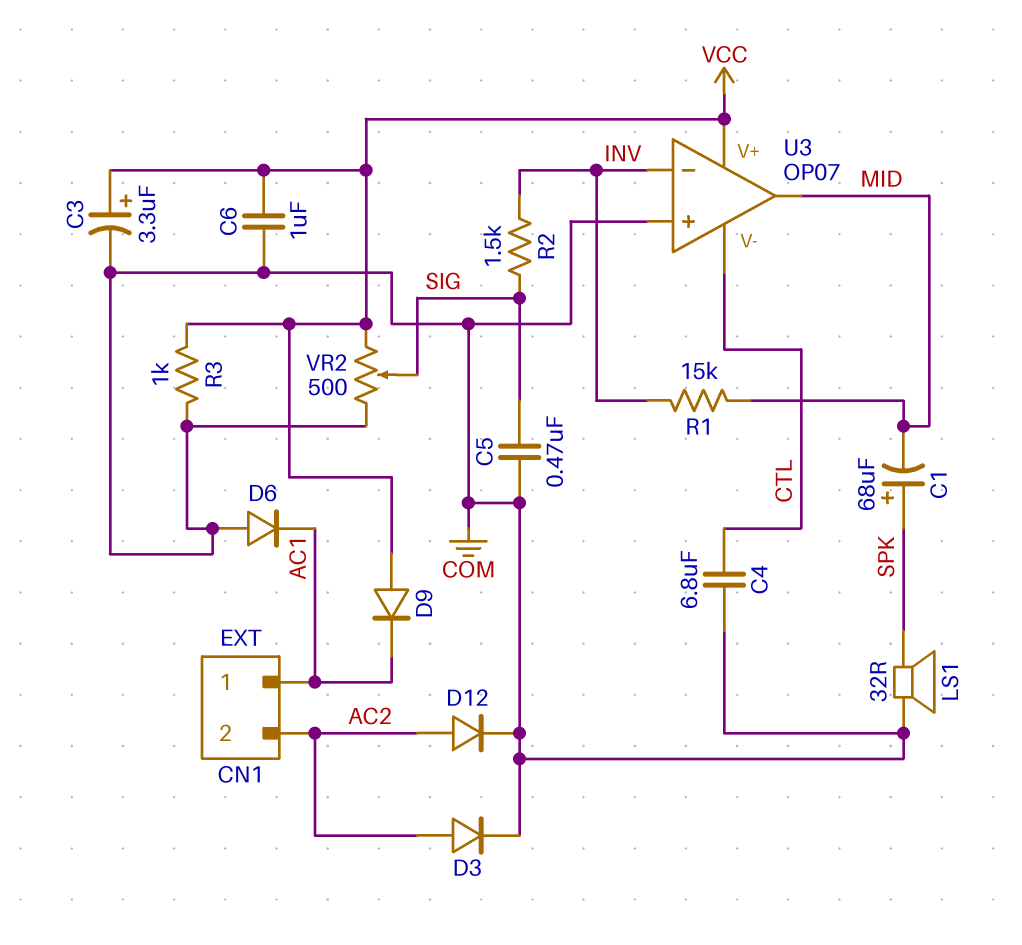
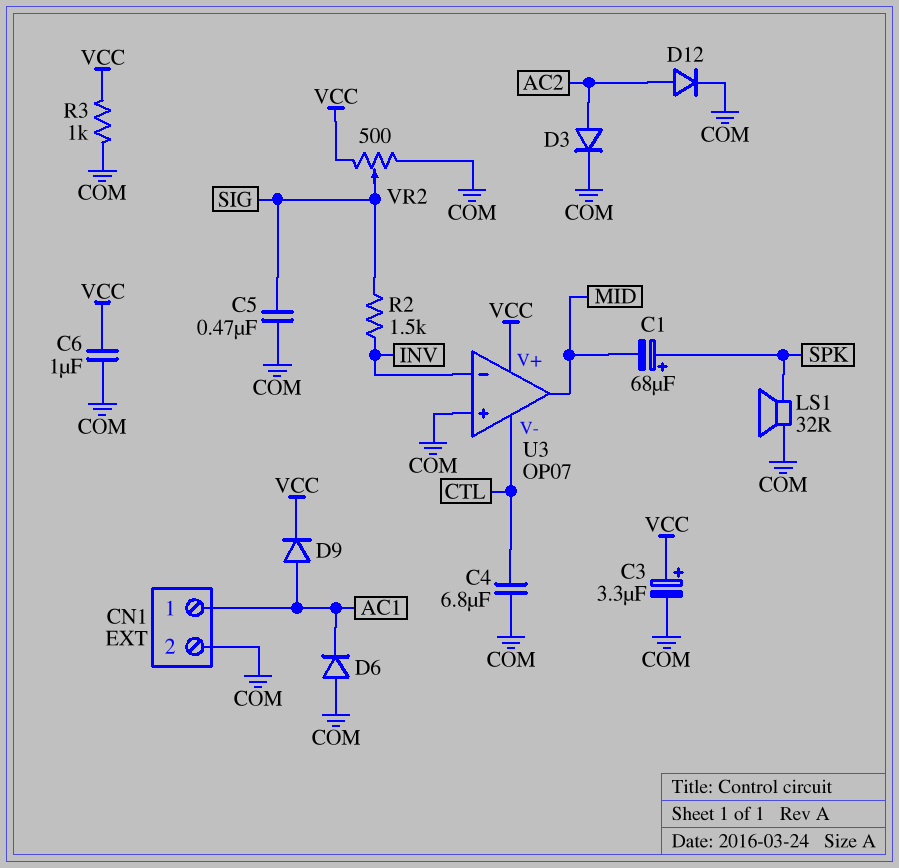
CN1 pin 2: AC2 -> COM
D9: diode (A VCC, K AC1) -> diode (A AC1, K VCC)
R1: 15k (INV, MID) -> none

